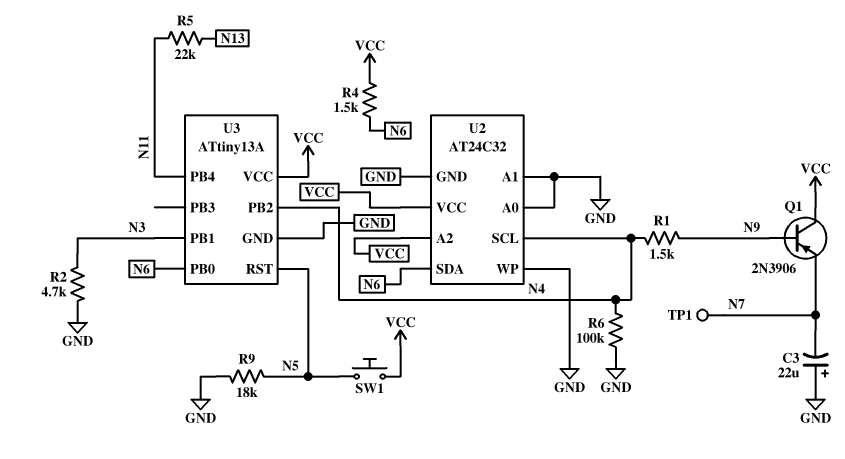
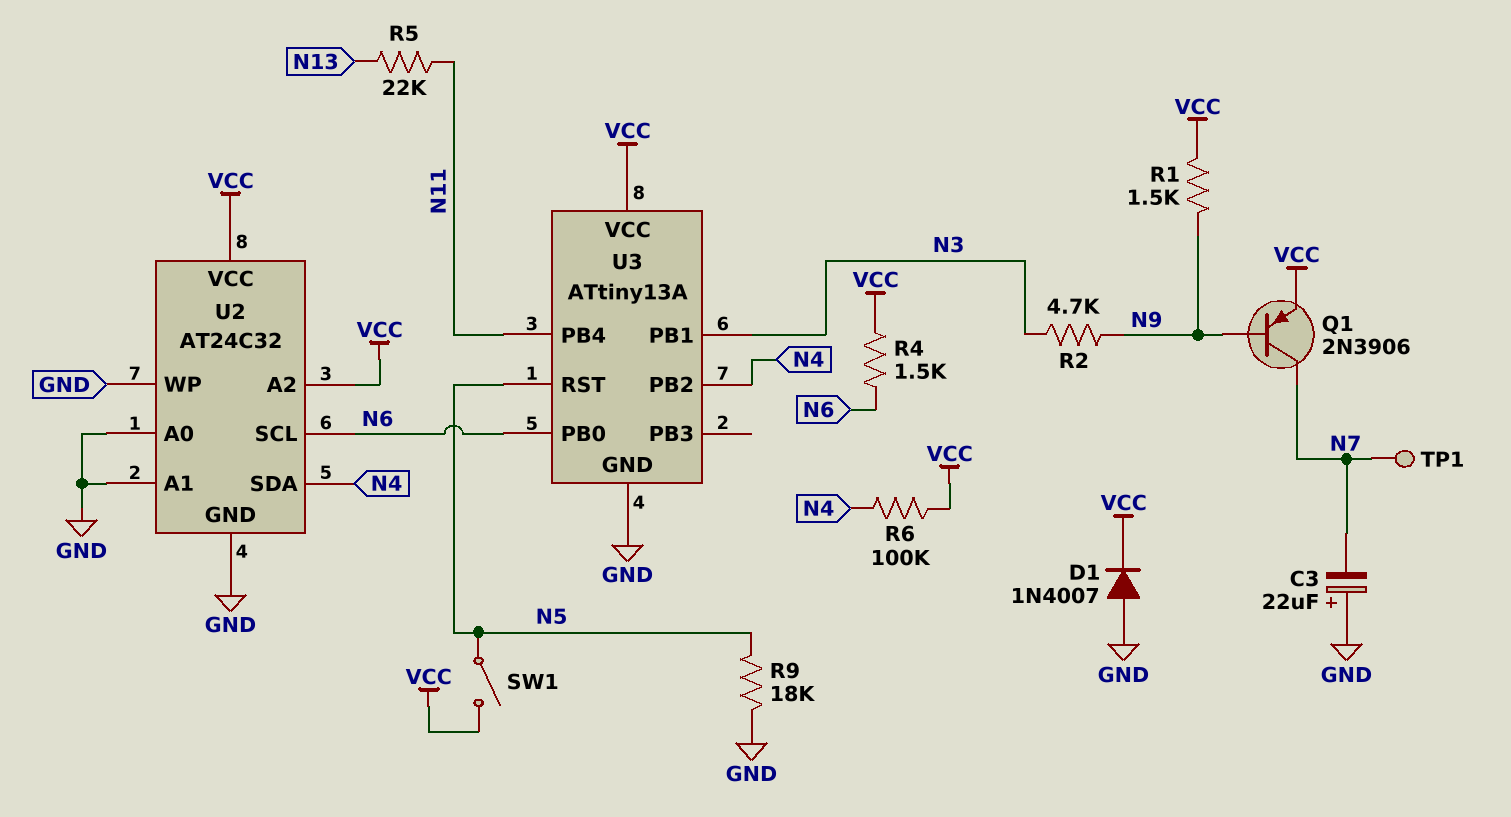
D1: none -> diode 1N4007 (A GND, K VCC)
Q1: PNP 2N3906 (B N9, C VCC, E N7) -> PNP 2N3906 (B N9, C N7, E VCC)
R1: 1.5k (N4, N9) -> 1.5k (N9, VCC)
R2: 4.7k (GND, N3) -> 4.7k (N3, N9)
R6: 100k (GND, N4) -> 100k (N4, VCC)
SW1: button (N5, VCC) -> switch (N5, VCC)
U2 pin SCL: N4 -> N6
U2 pin SDA: N6 -> N4

